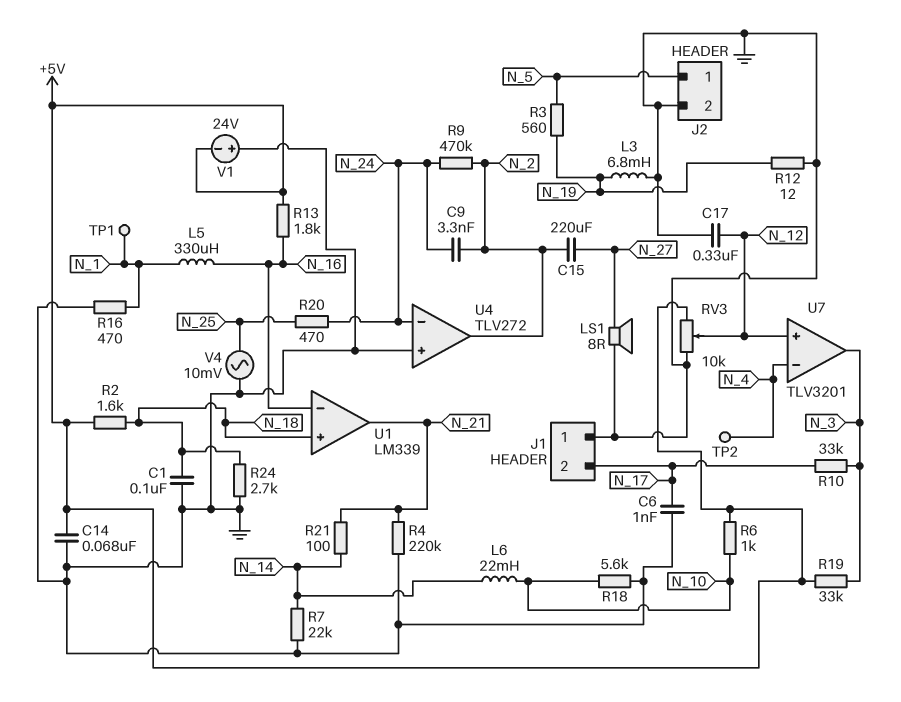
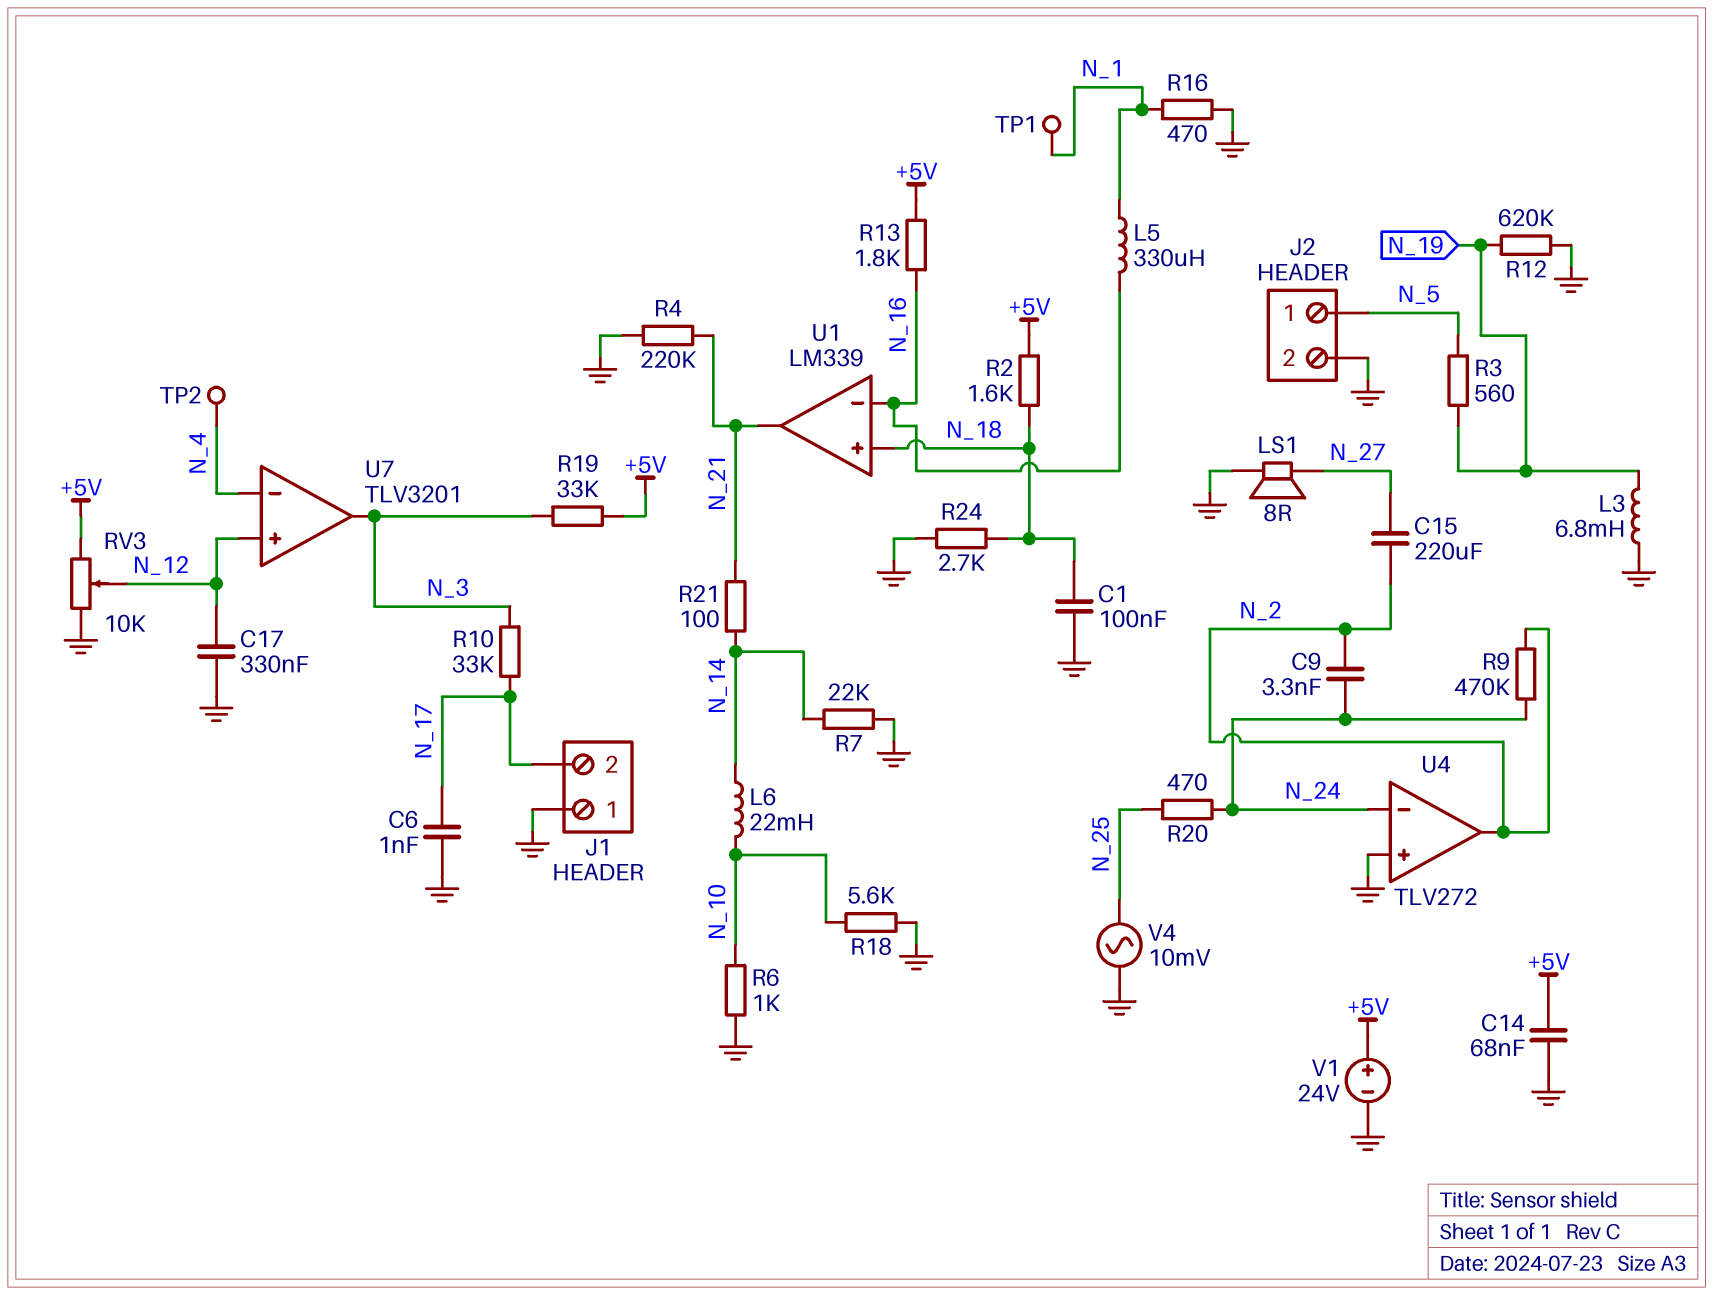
R6: 1k (+5V, N_10) -> 1k (GND, N_10)
R12: 12 (GND, N_19) -> 620k (GND, N_19)
V1: 24V (plus GND, minus +5V) -> 24V (plus +5V, minus GND)

